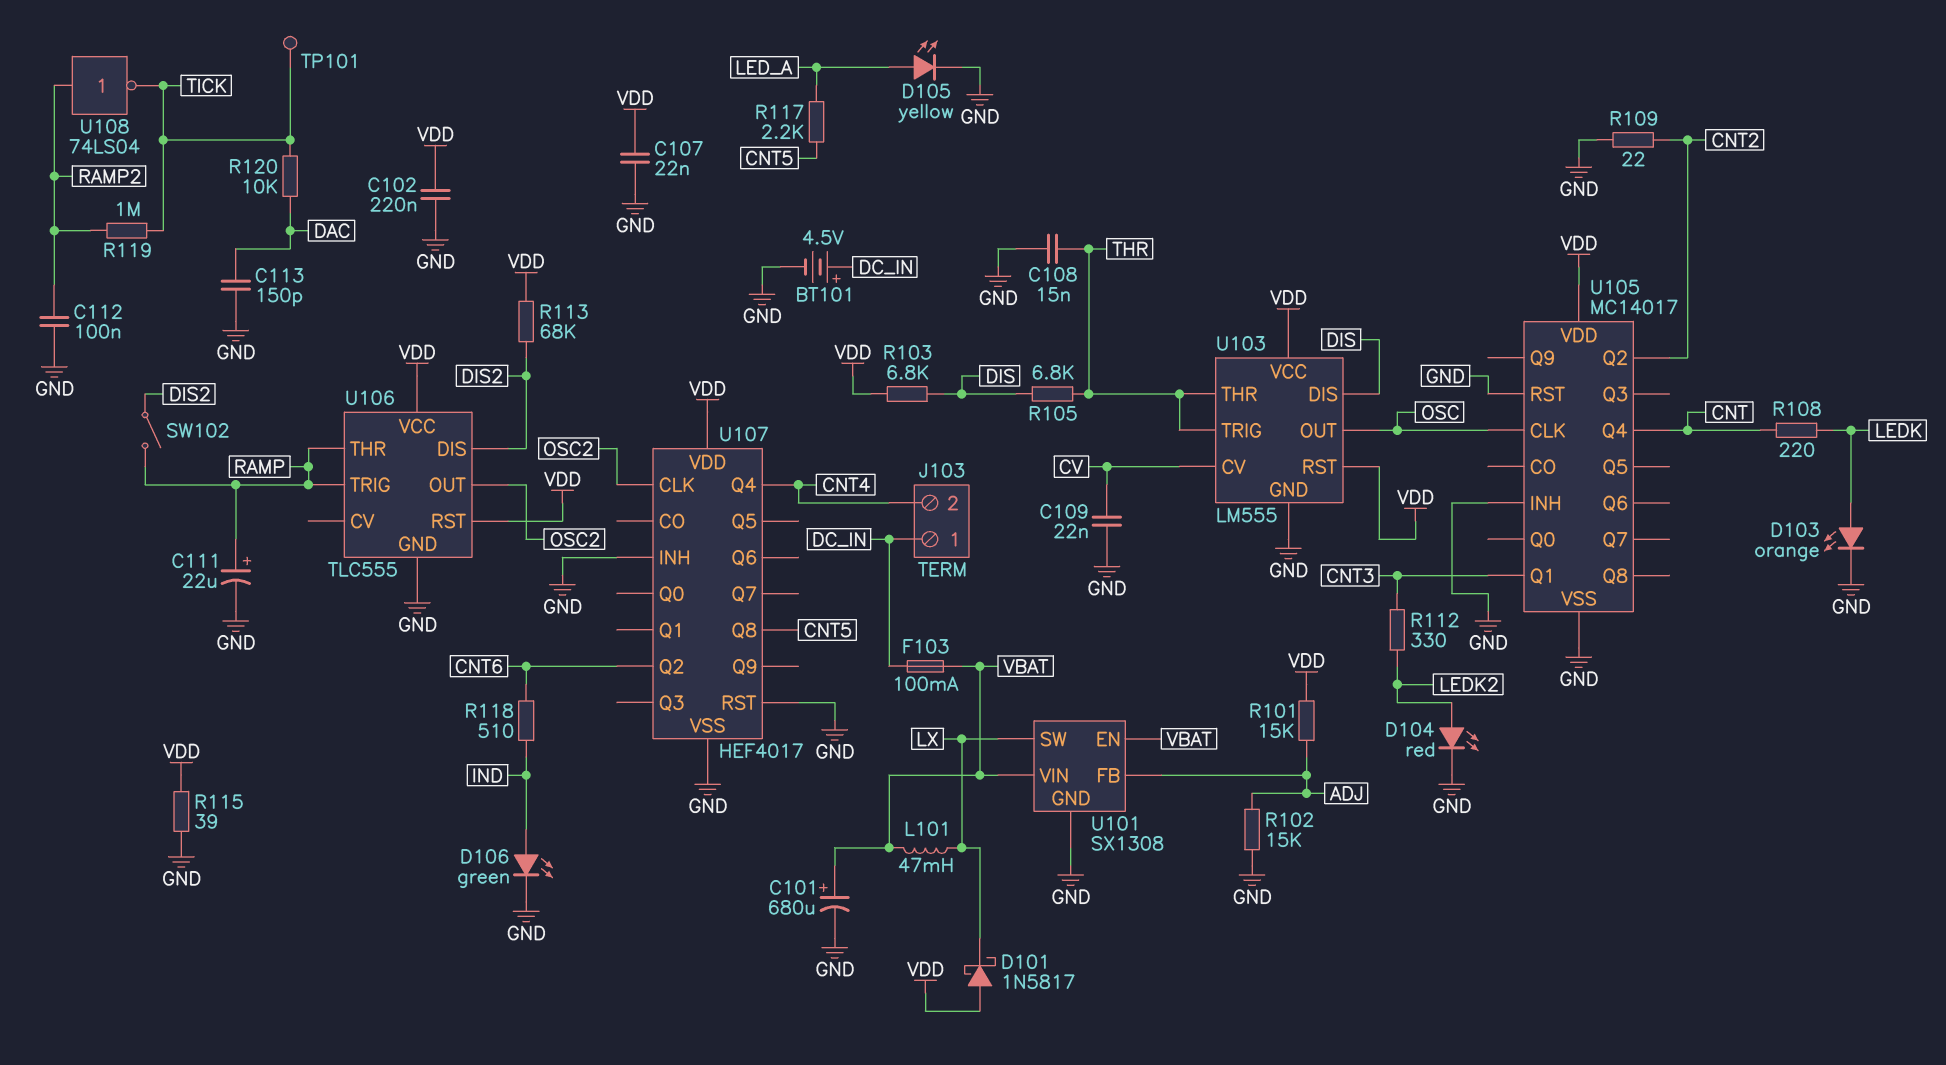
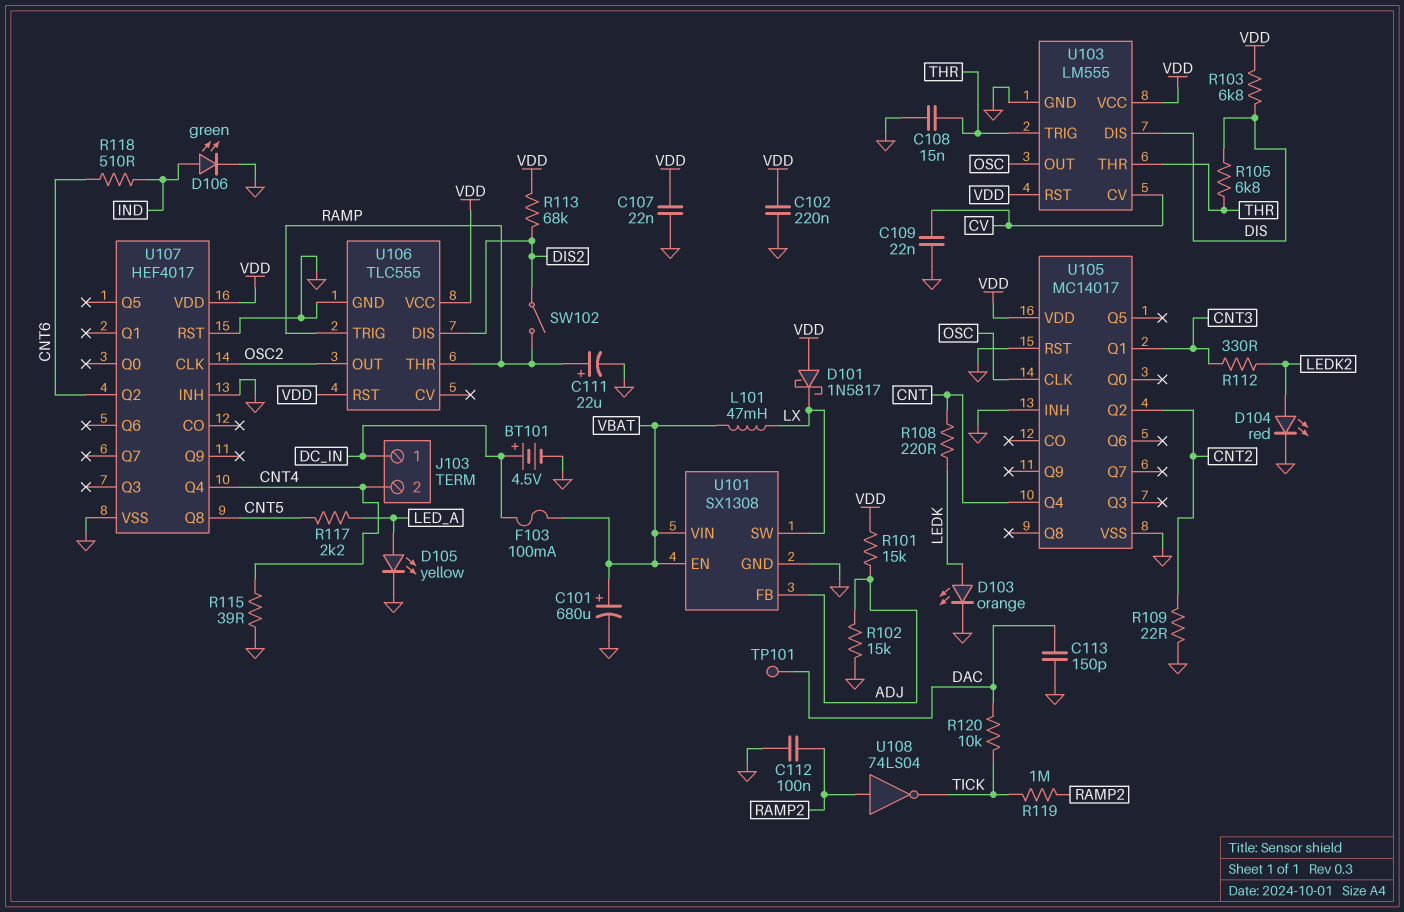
R115: 39 (GND, VDD) -> 39 (CNT4, GND)
TP101: test point (TICK) -> test point (DAC)

